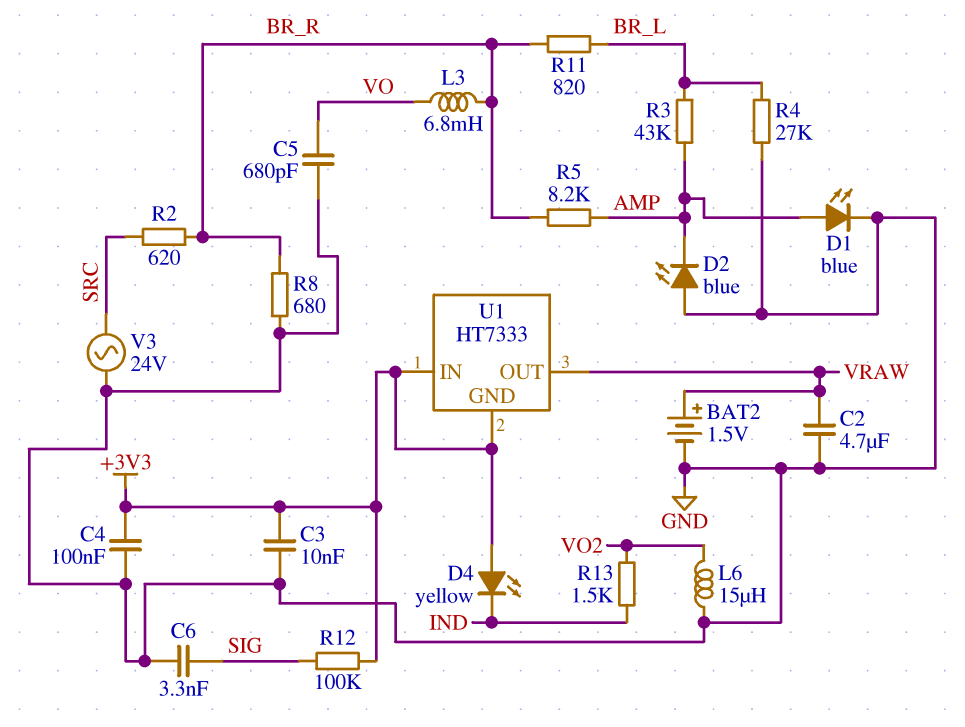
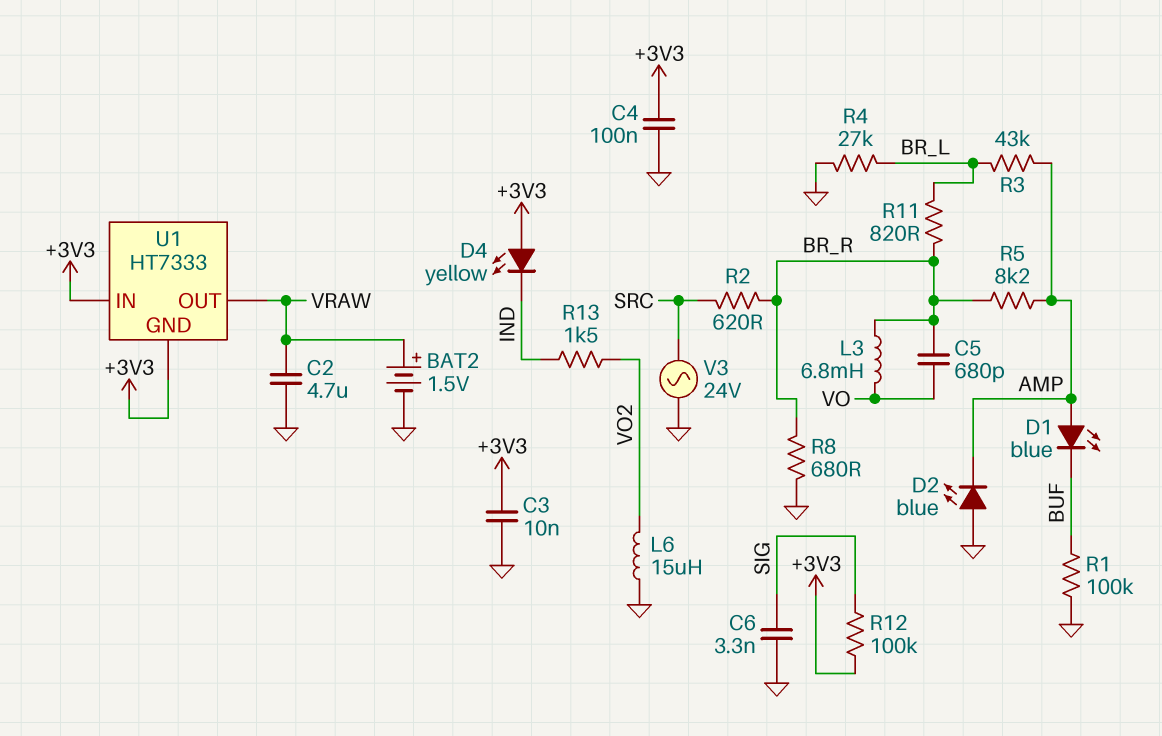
C5: 680pF (GND, VO) -> 680pF (BR_R, VO)
D1: LED blue (A AMP, K GND) -> LED blue (A AMP, K BUF)
R1: none -> 100k (BUF, GND)

